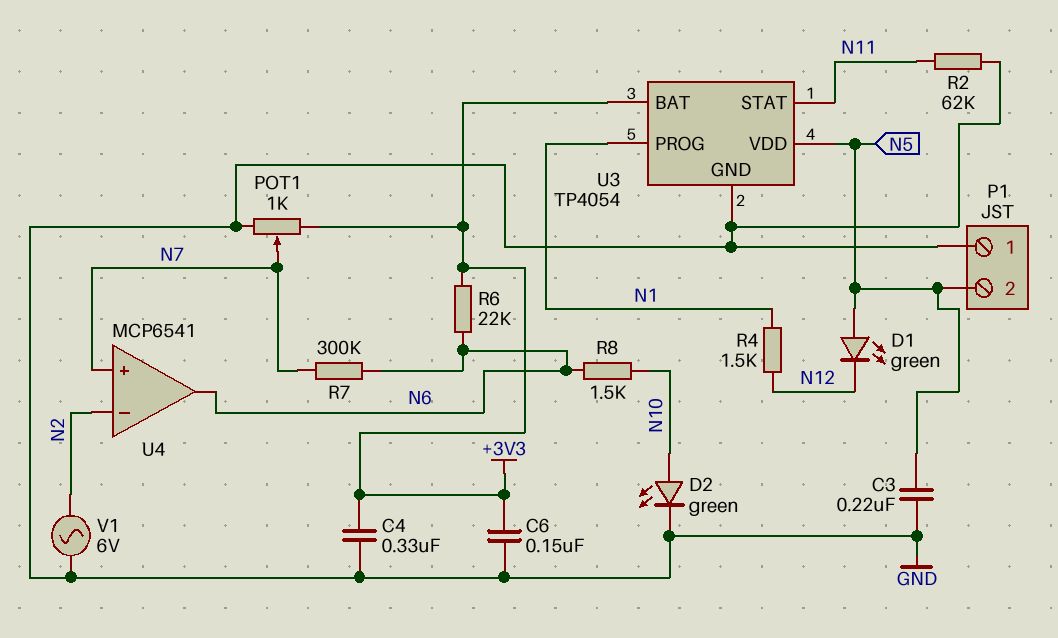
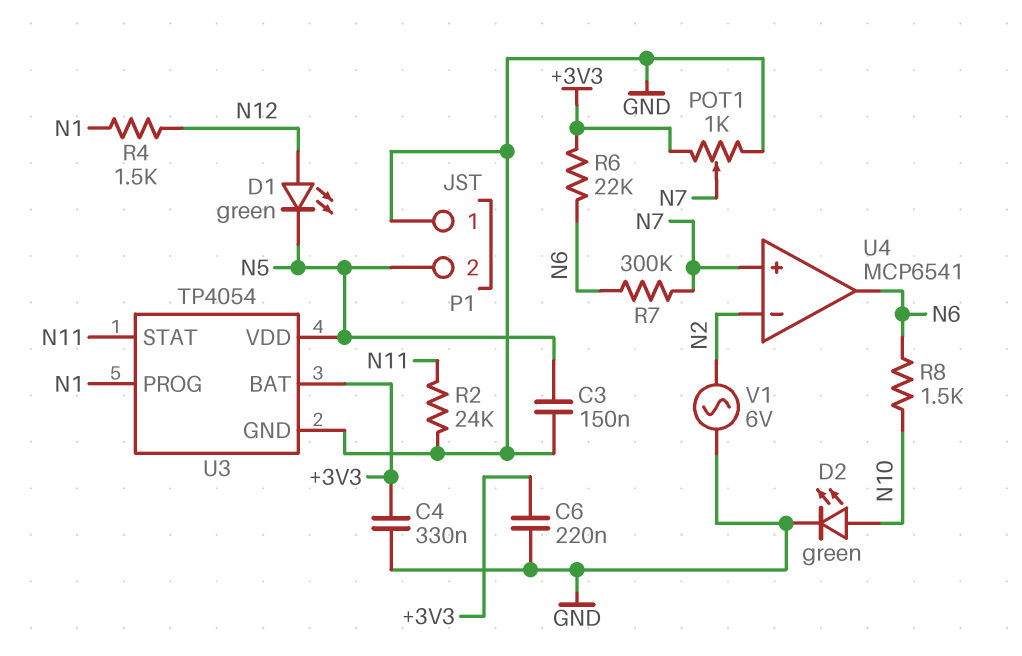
C3: 220nF (GND, N5) -> 150nF (GND, N5)
C6: 150nF (+3V3, GND) -> 220nF (+3V3, GND)
D1: LED green (A N5, K N12) -> LED green (A N12, K N5)
R2: 62k (GND, N11) -> 24k (GND, N11)

